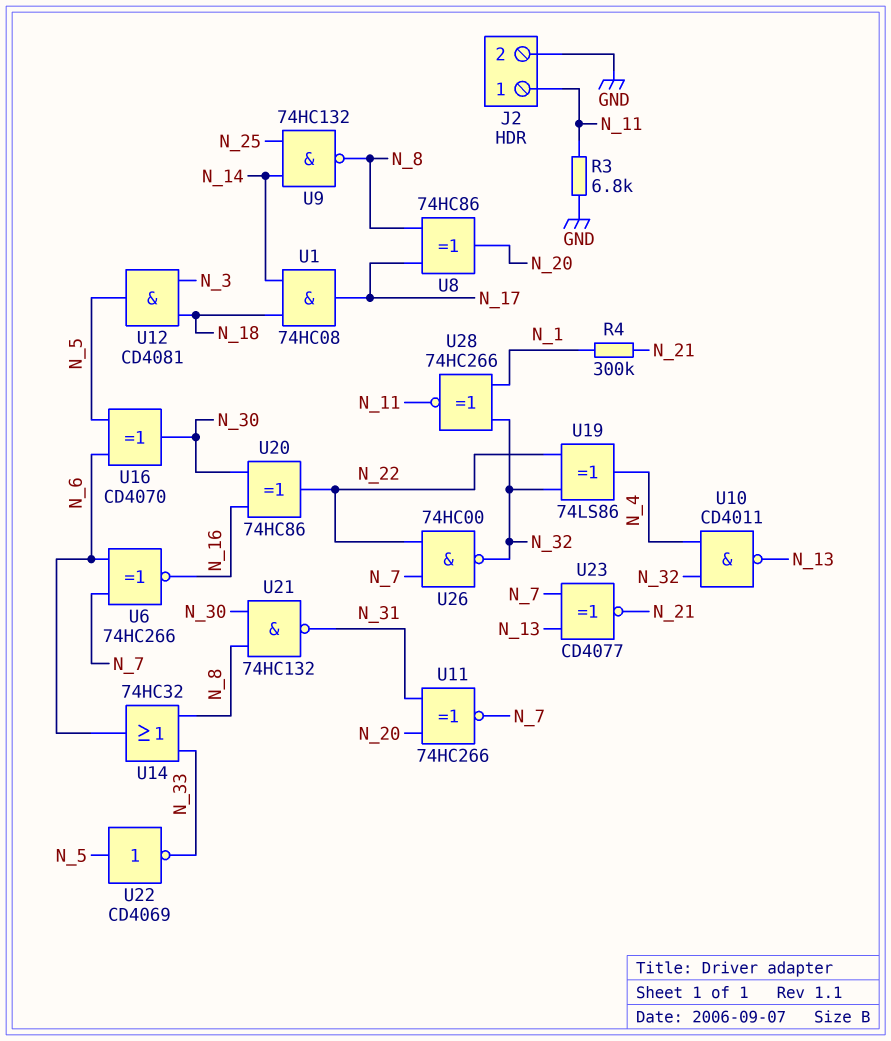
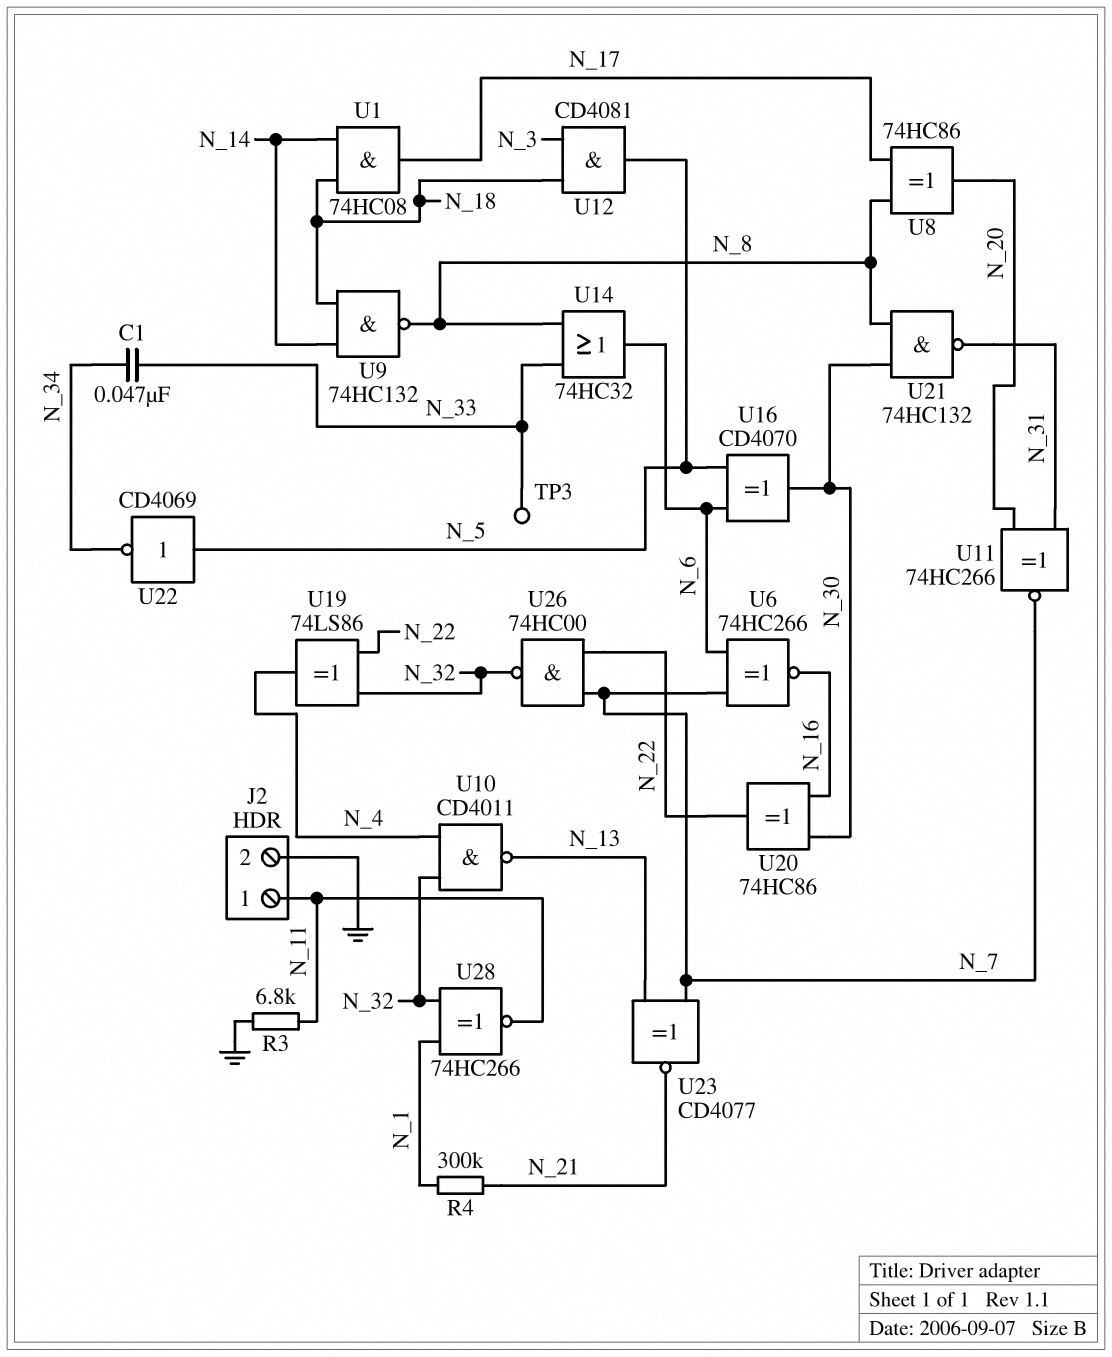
C1: none -> 47nF (N_33, N_34)
TP3: none -> test point (N_33)
U9: NAND 74HC132 (in N_14, in N_25, out N_8) -> NAND 74HC132 (in N_14, in N_18, out N_8)
U22: NOT CD4069 (in N_5, out N_33) -> NOT CD4069 (in N_5, out N_34)

